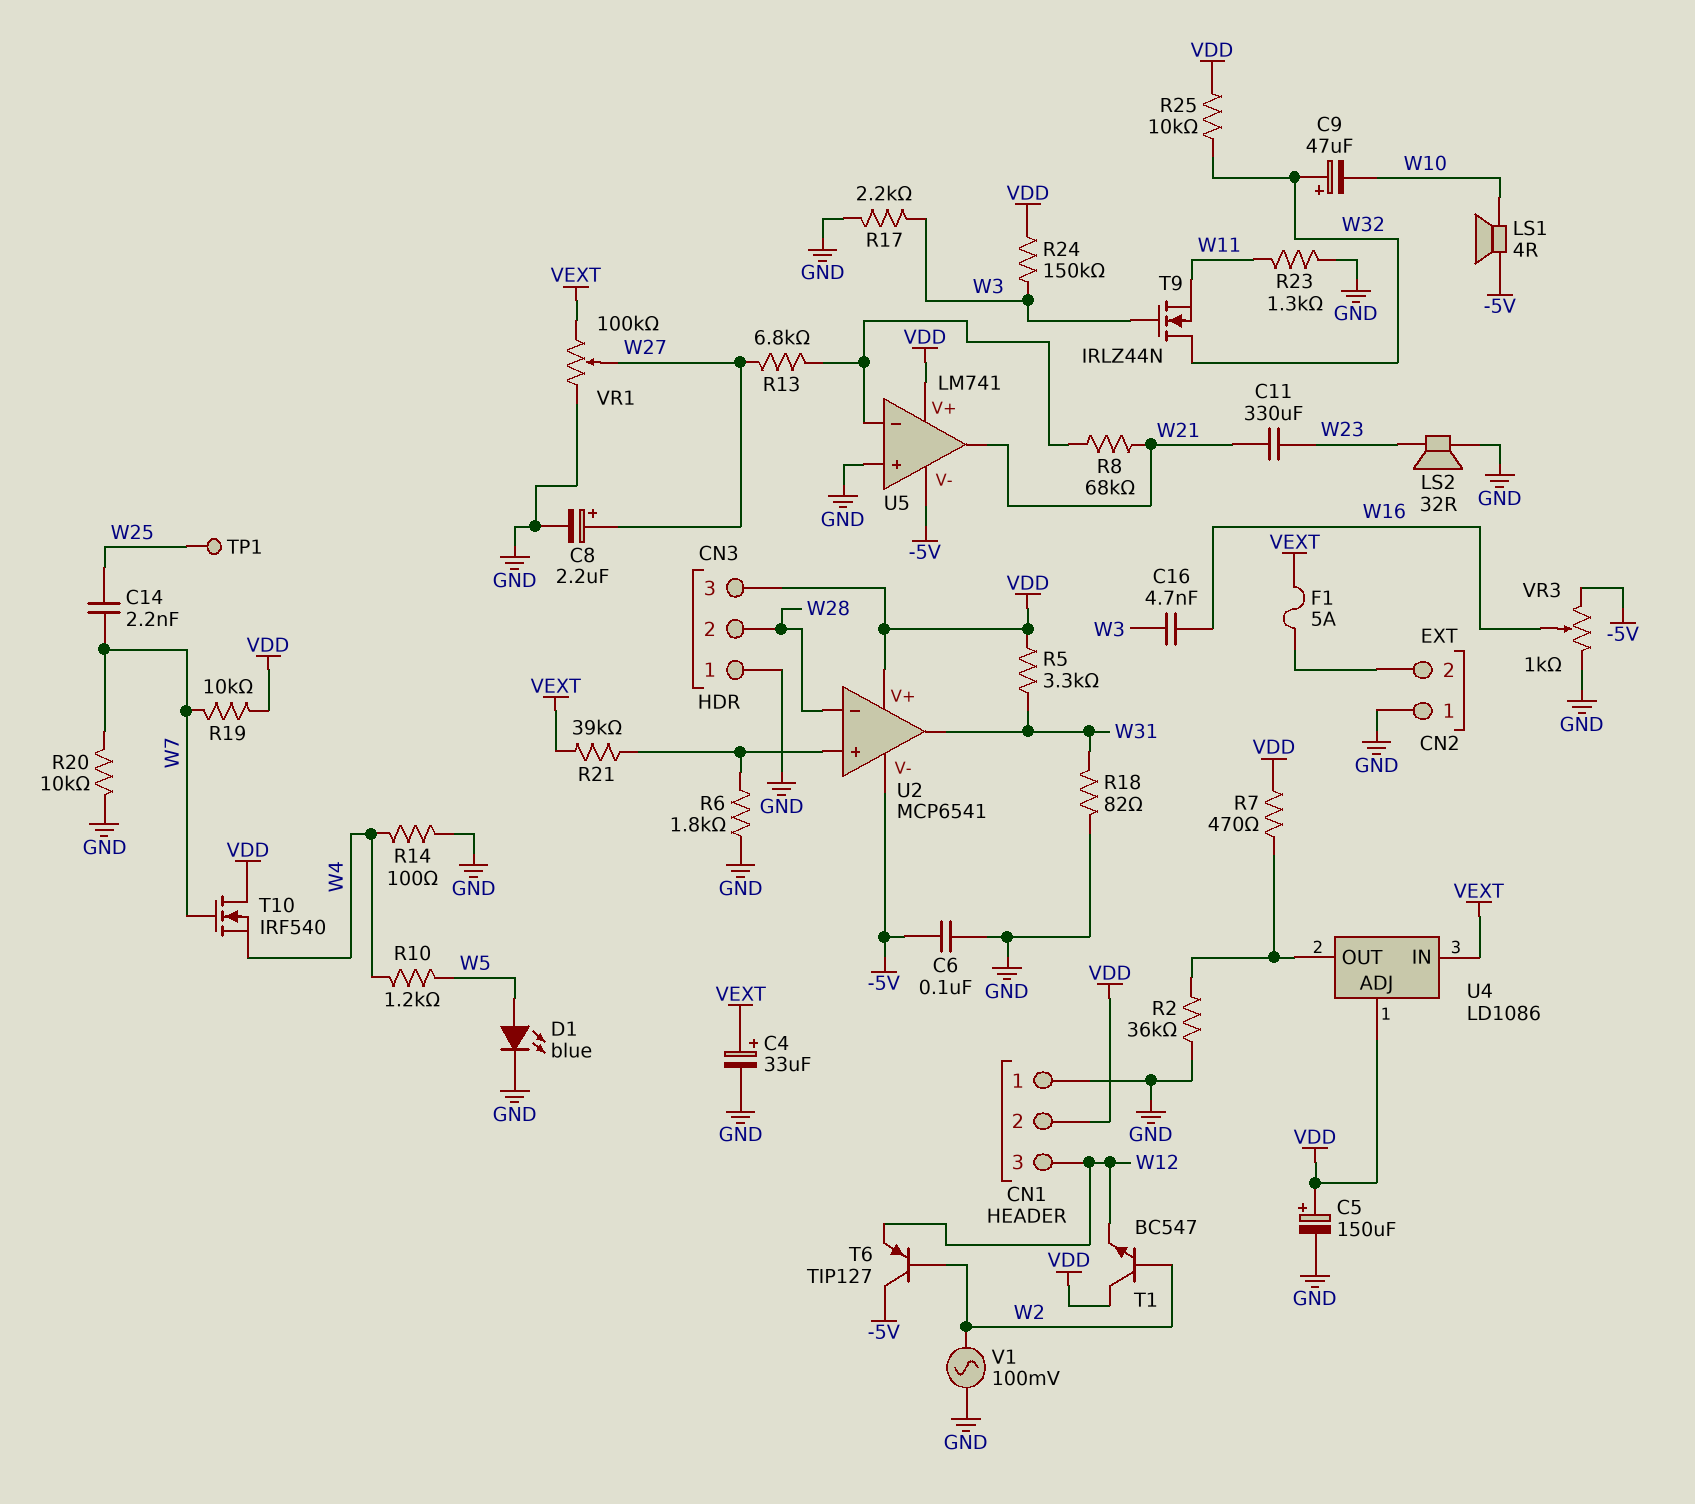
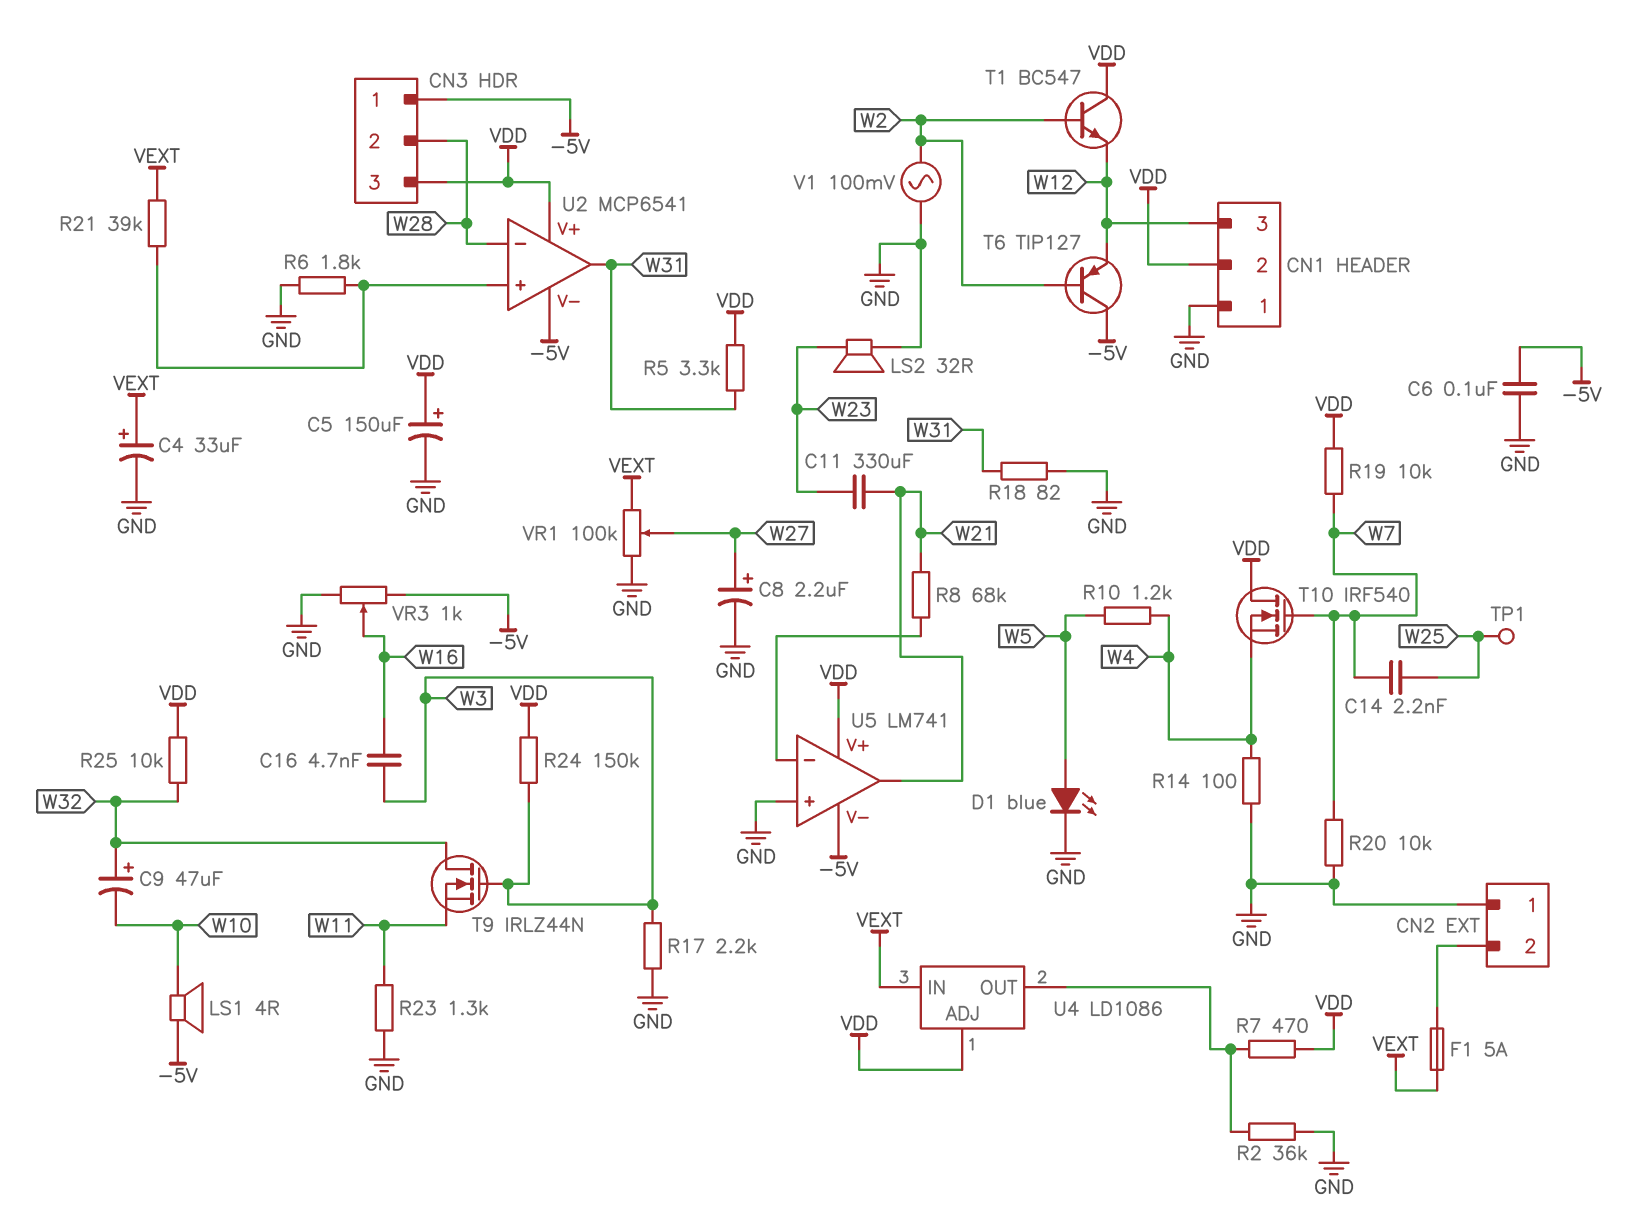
CN3 pin 1: GND -> -5V
R13: 6.8k (U5/in-, W27) -> none

